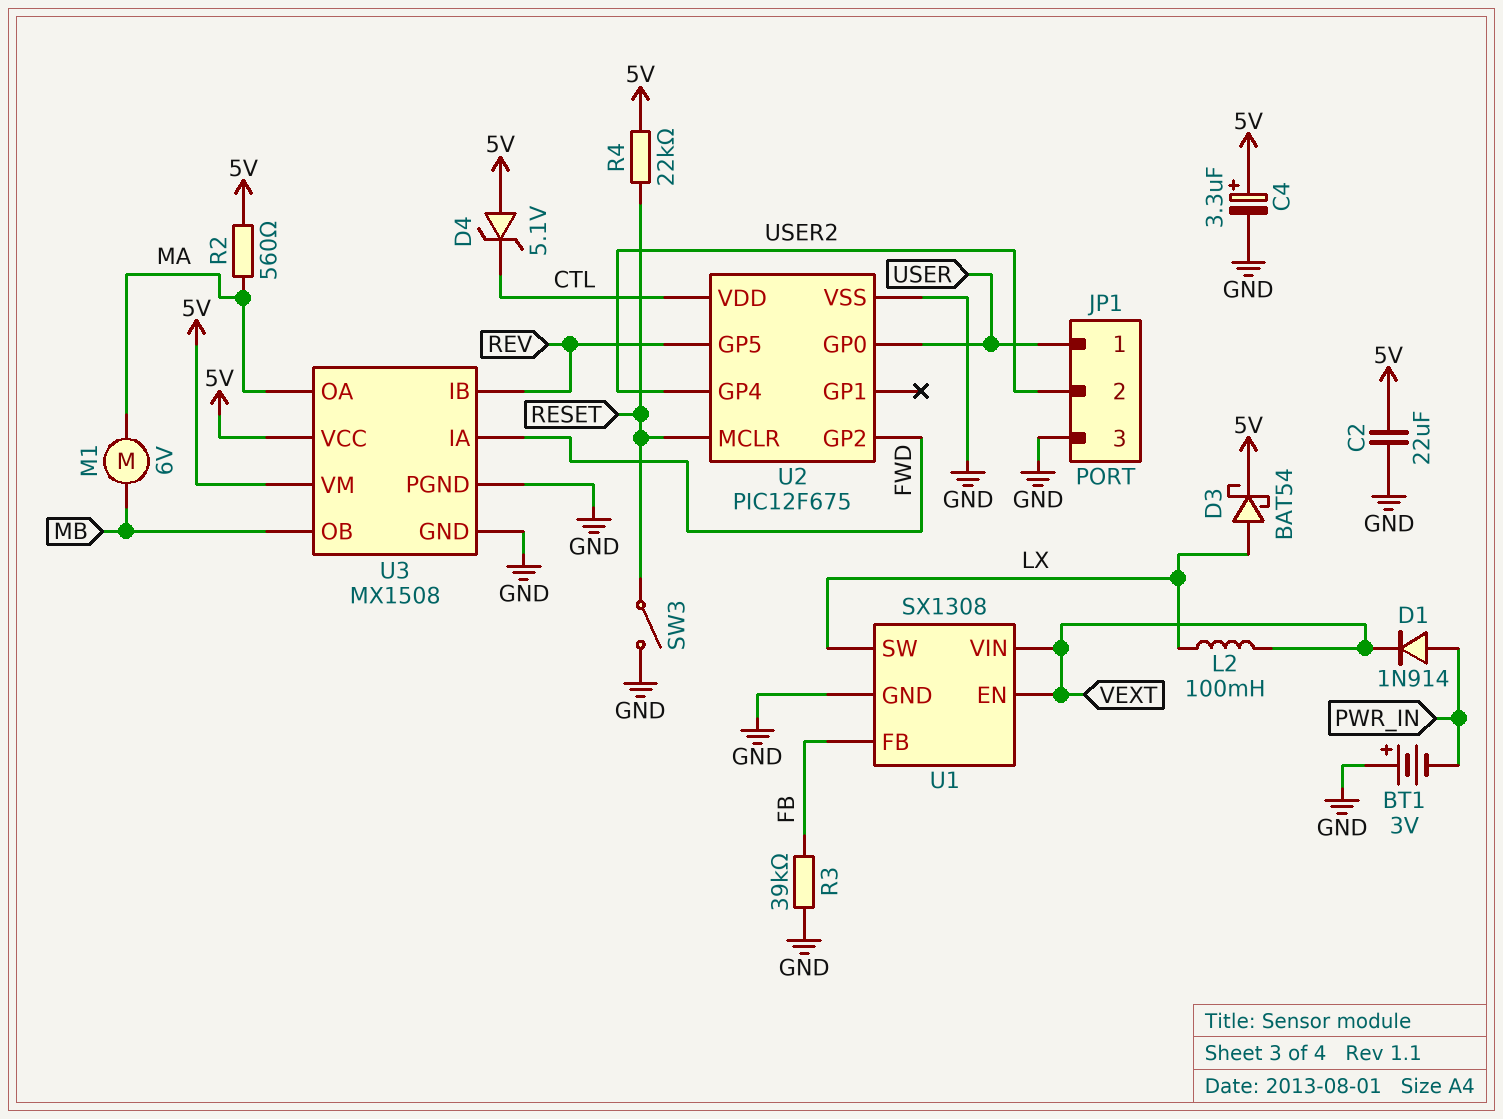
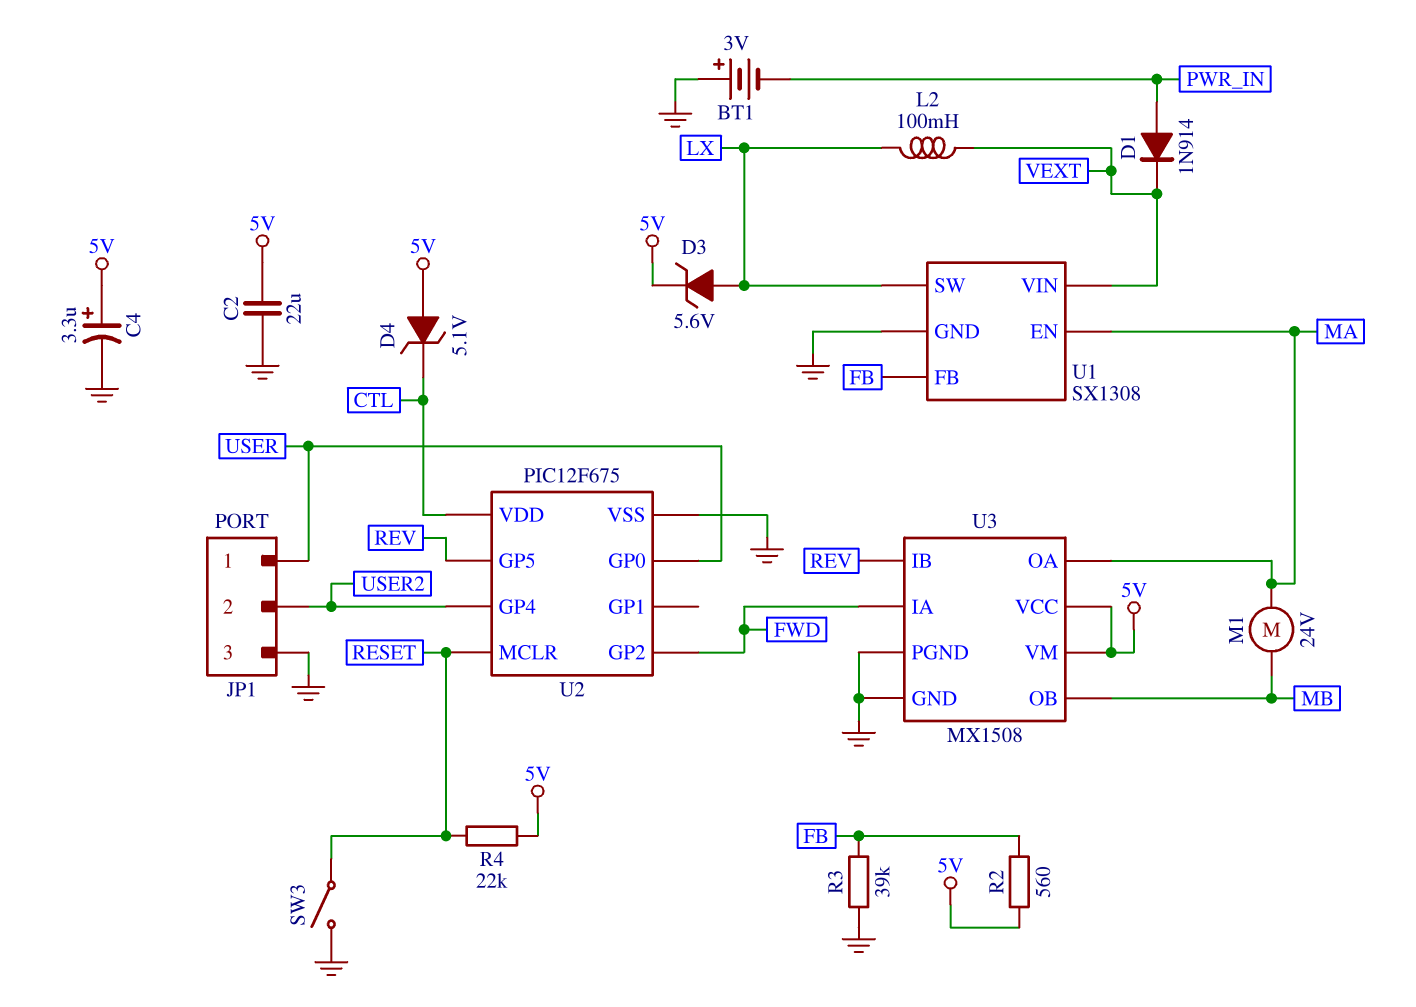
D3: schottky BAT54 (A LX, K 5V) -> zener 5.6V (A LX, K 5V)
M1: motor 6V (MA, MB) -> motor 24V (MA, MB)
R2: 560 (5V, MA) -> 560 (5V, FB)
U1 pin EN: VEXT -> MA

